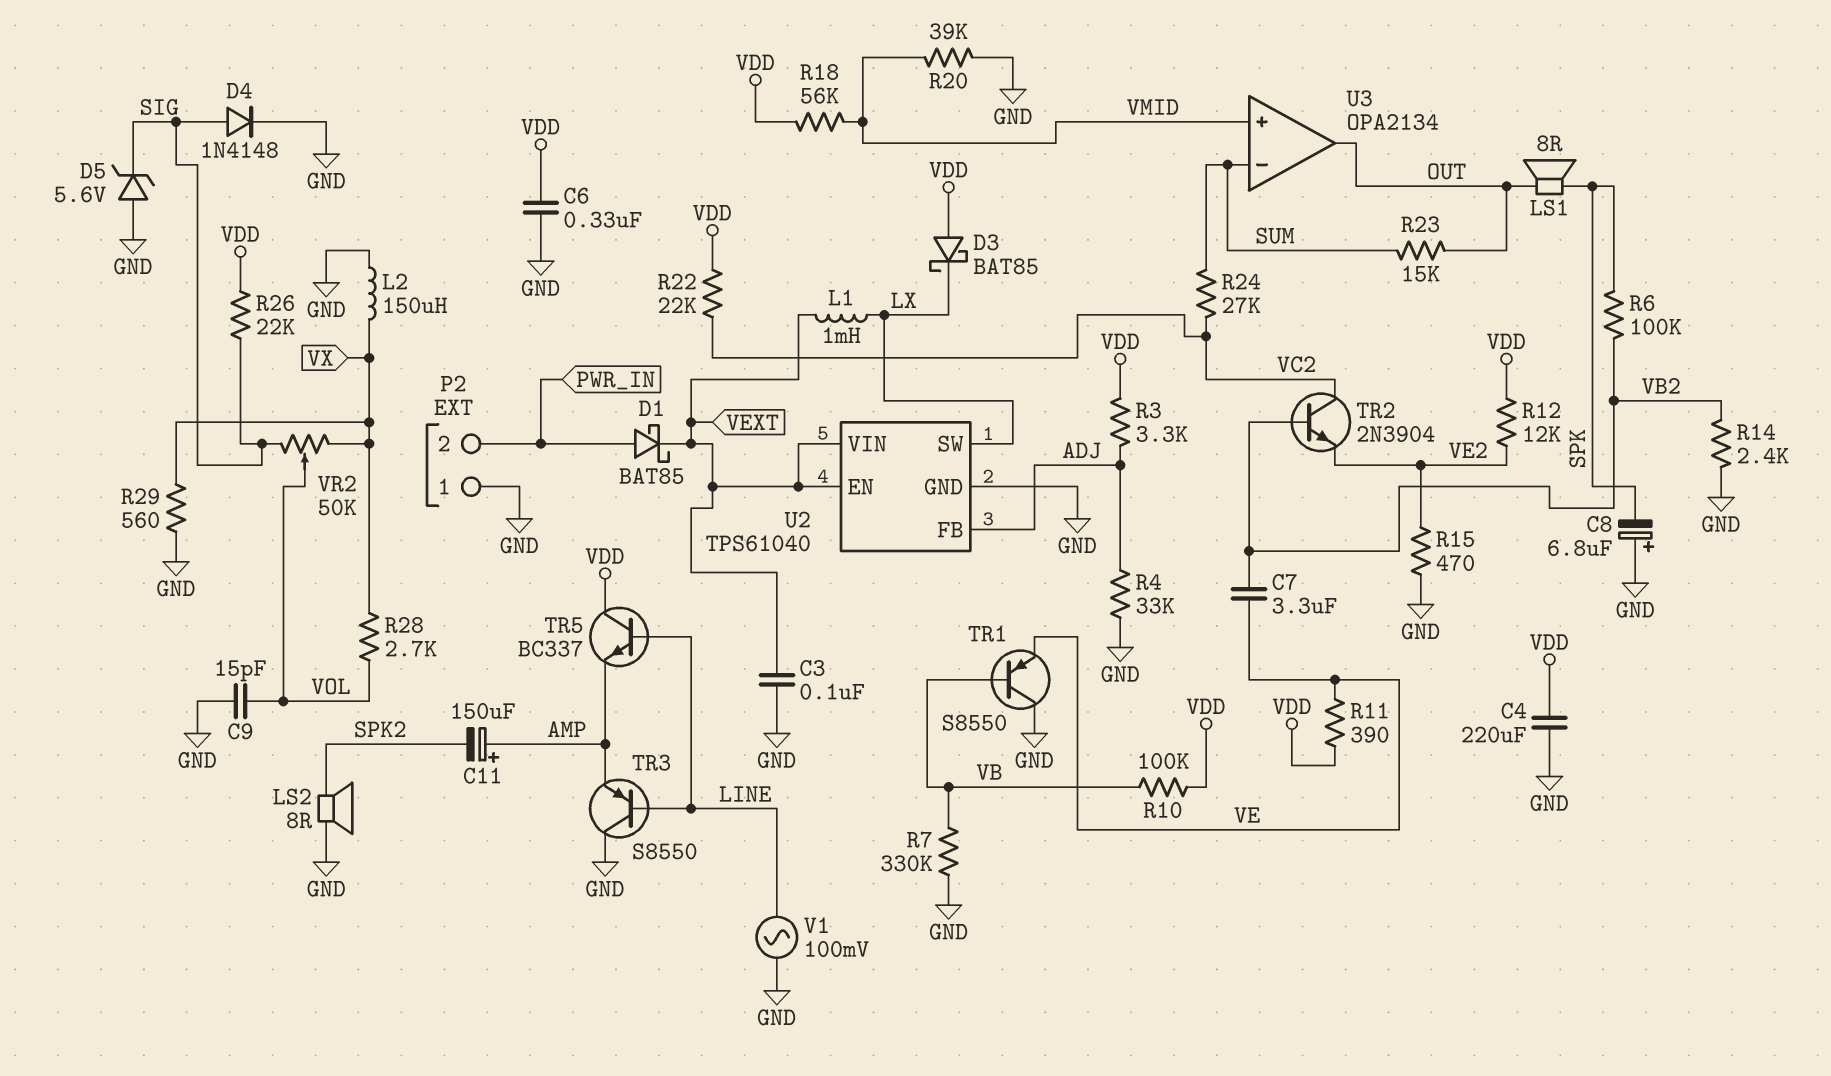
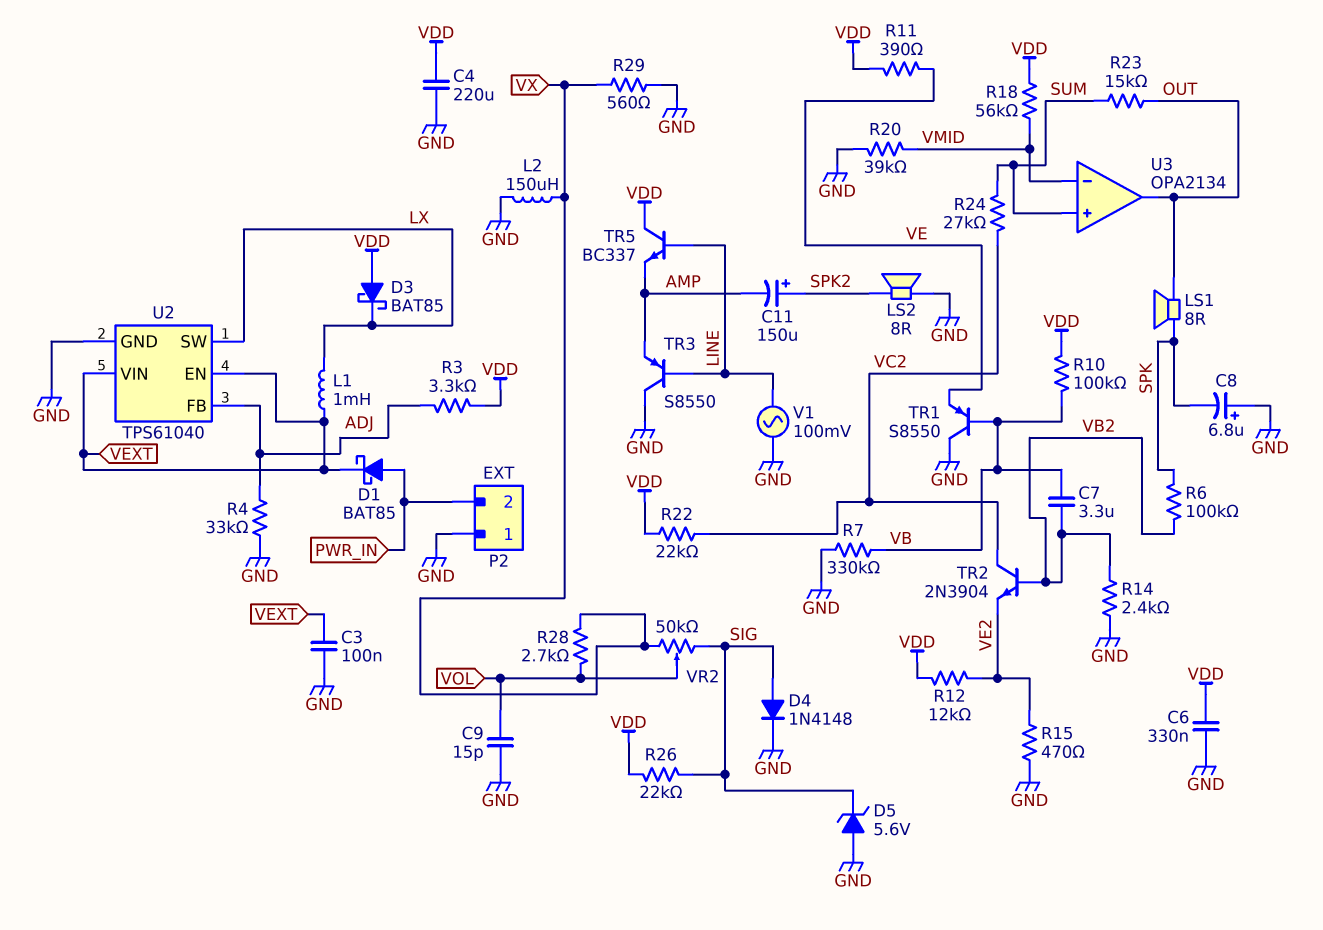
C7: 3.3uF (VB2, VE) -> 3.3uF (VB, VB2)
C11: 150uF (plus AMP, minus SPK2) -> 150uF (plus SPK2, minus AMP)
U3 pin in+: VMID -> SUM
U3 pin in-: SUM -> VMID

